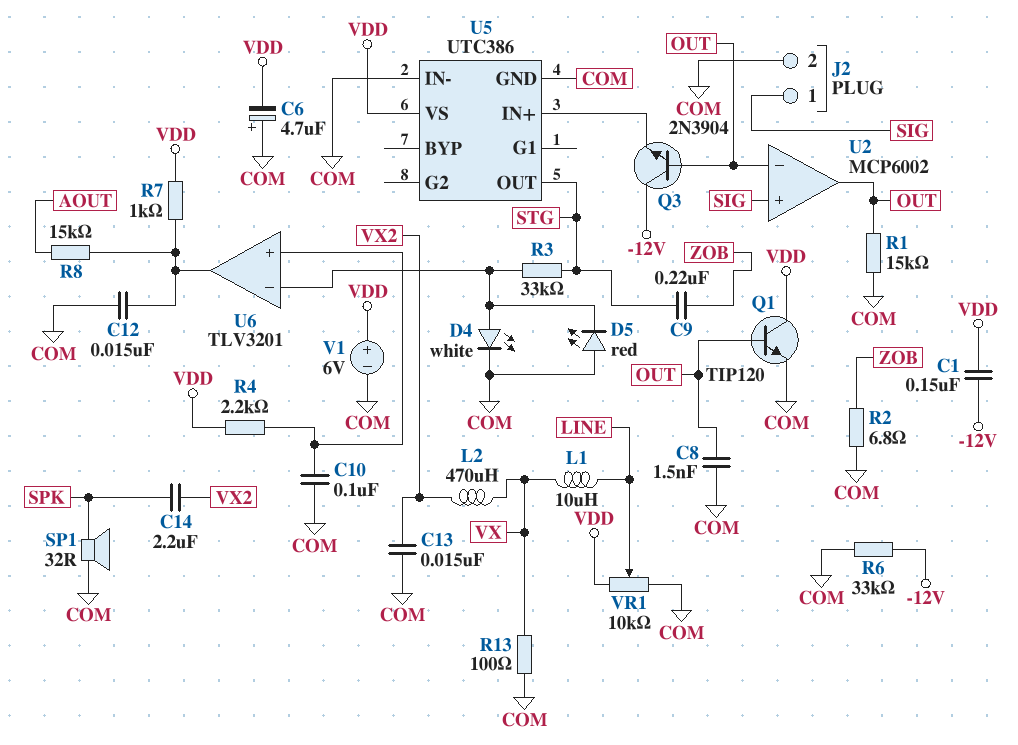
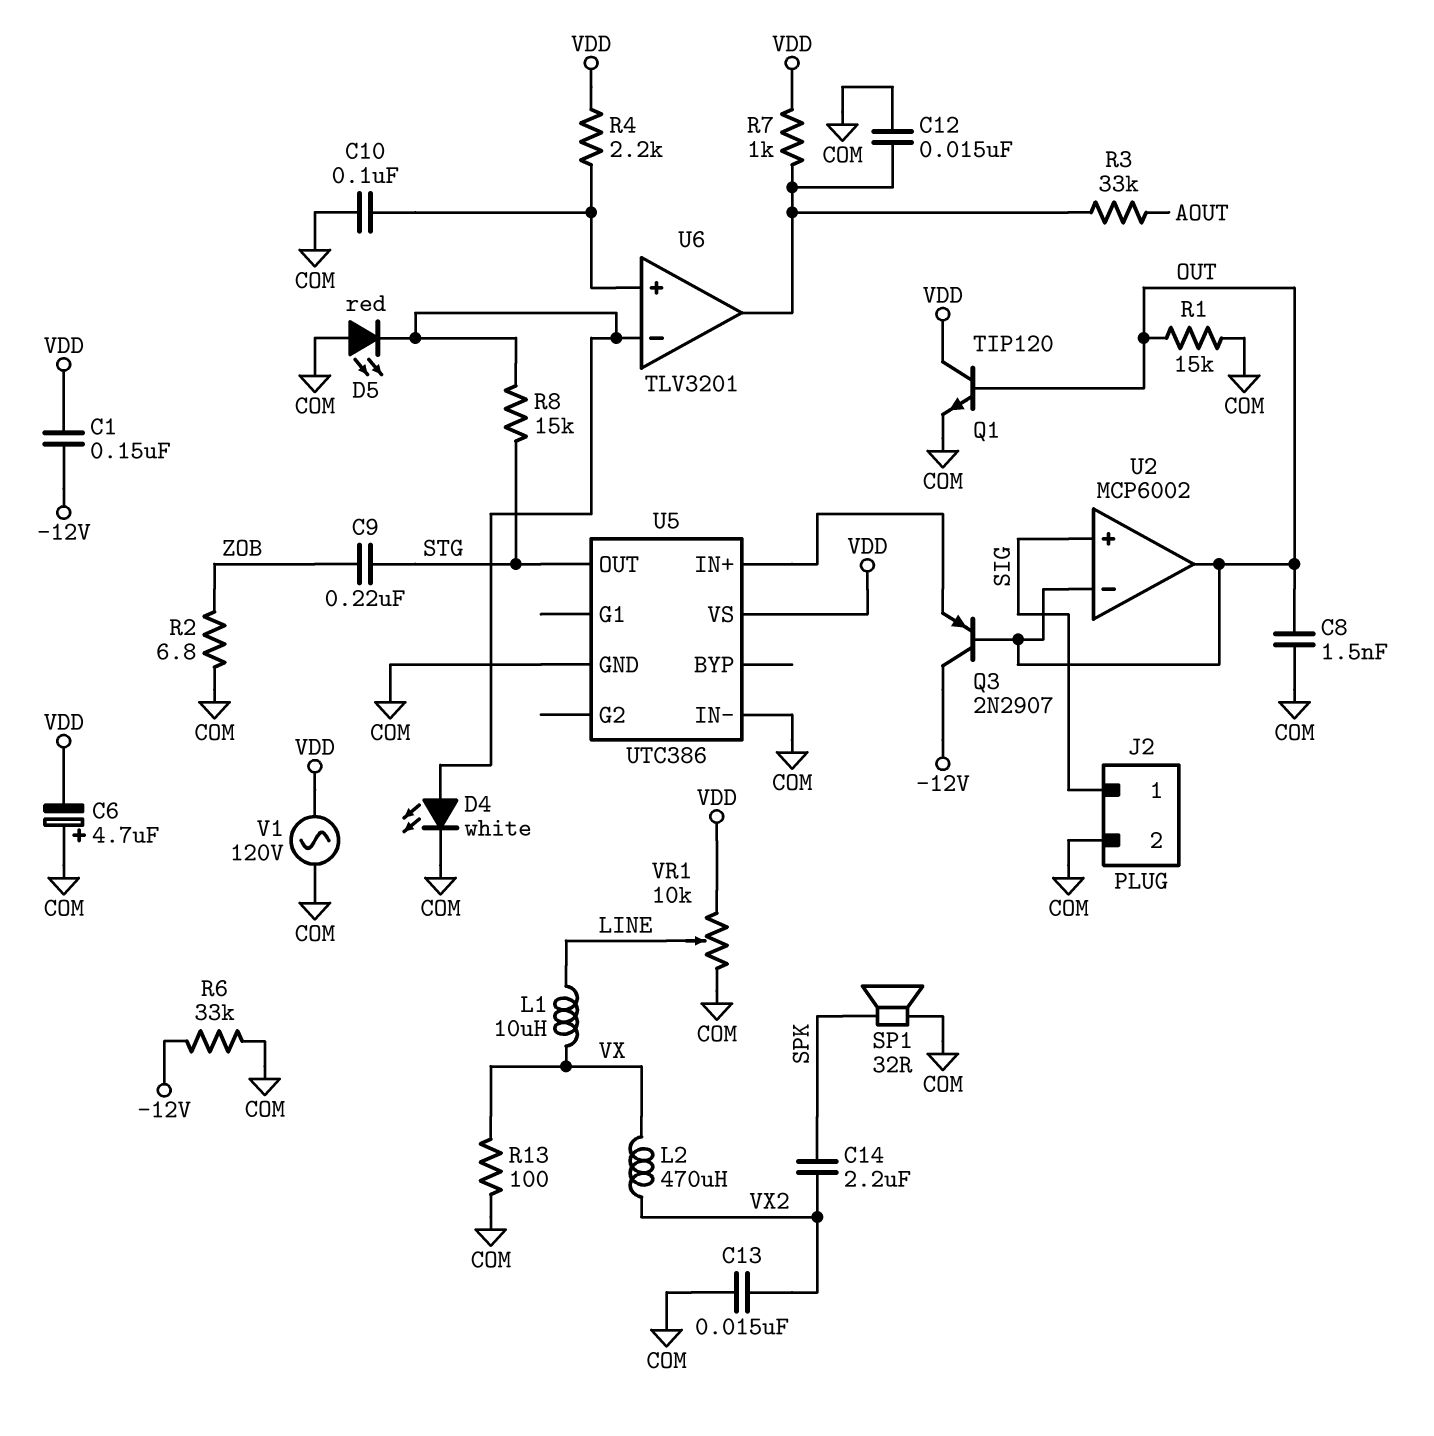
Q3: NPN 2N3904 (B OUT, C -12V, E U5/IN+) -> PNP 2N2907 (B OUT, C -12V, E U5/IN+)
R3: 33k (STG, U6/in-) -> 33k (AOUT, U6/out)
R8: 15k (AOUT, U6/out) -> 15k (STG, U6/in-)
V1: 6V (plus VDD, minus COM) -> AC 120V (COM, VDD)

